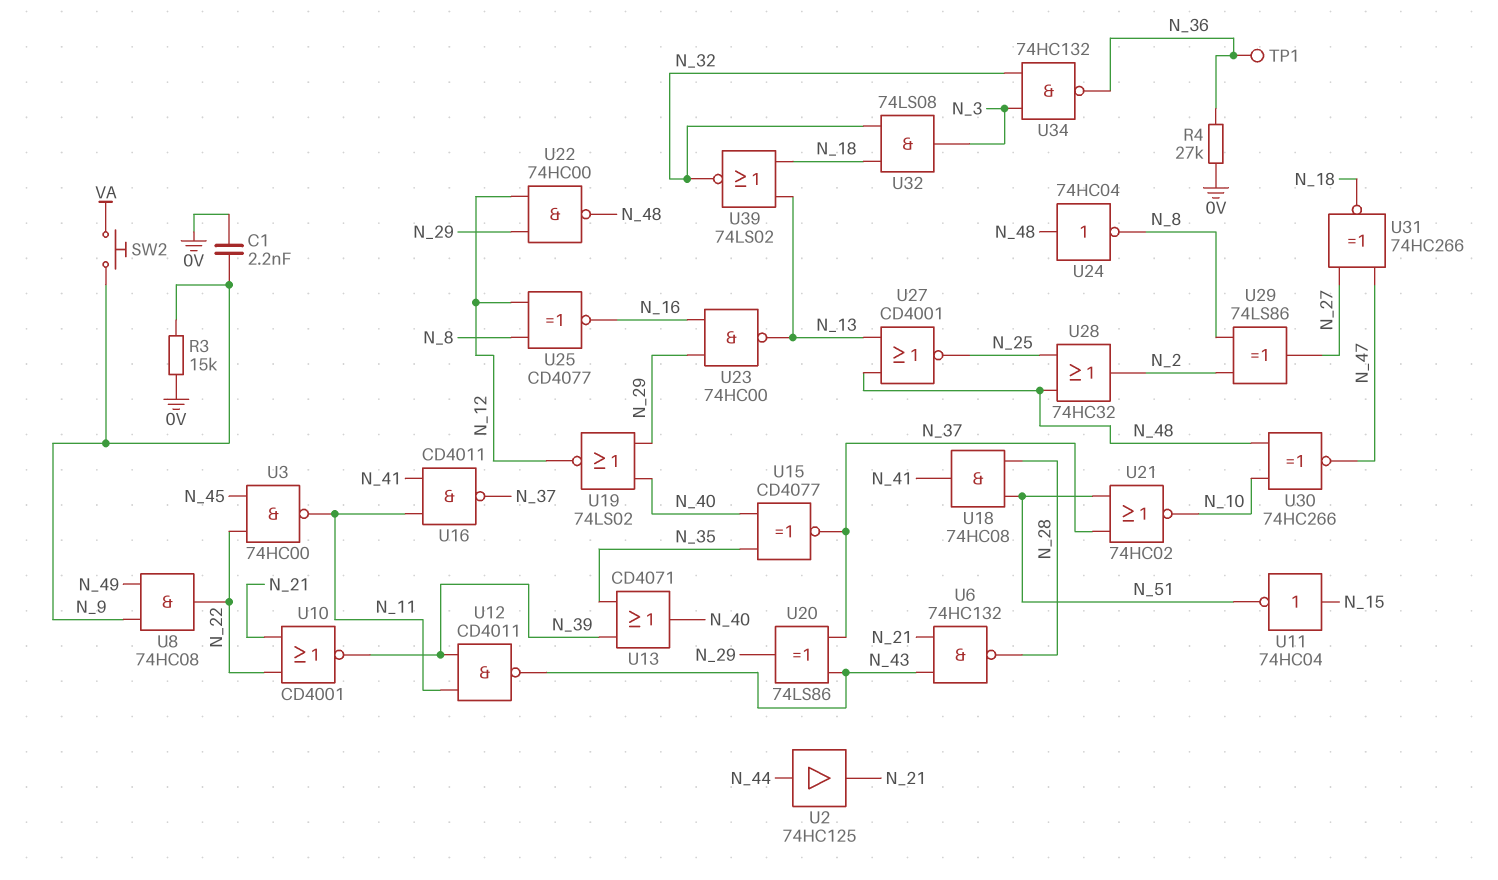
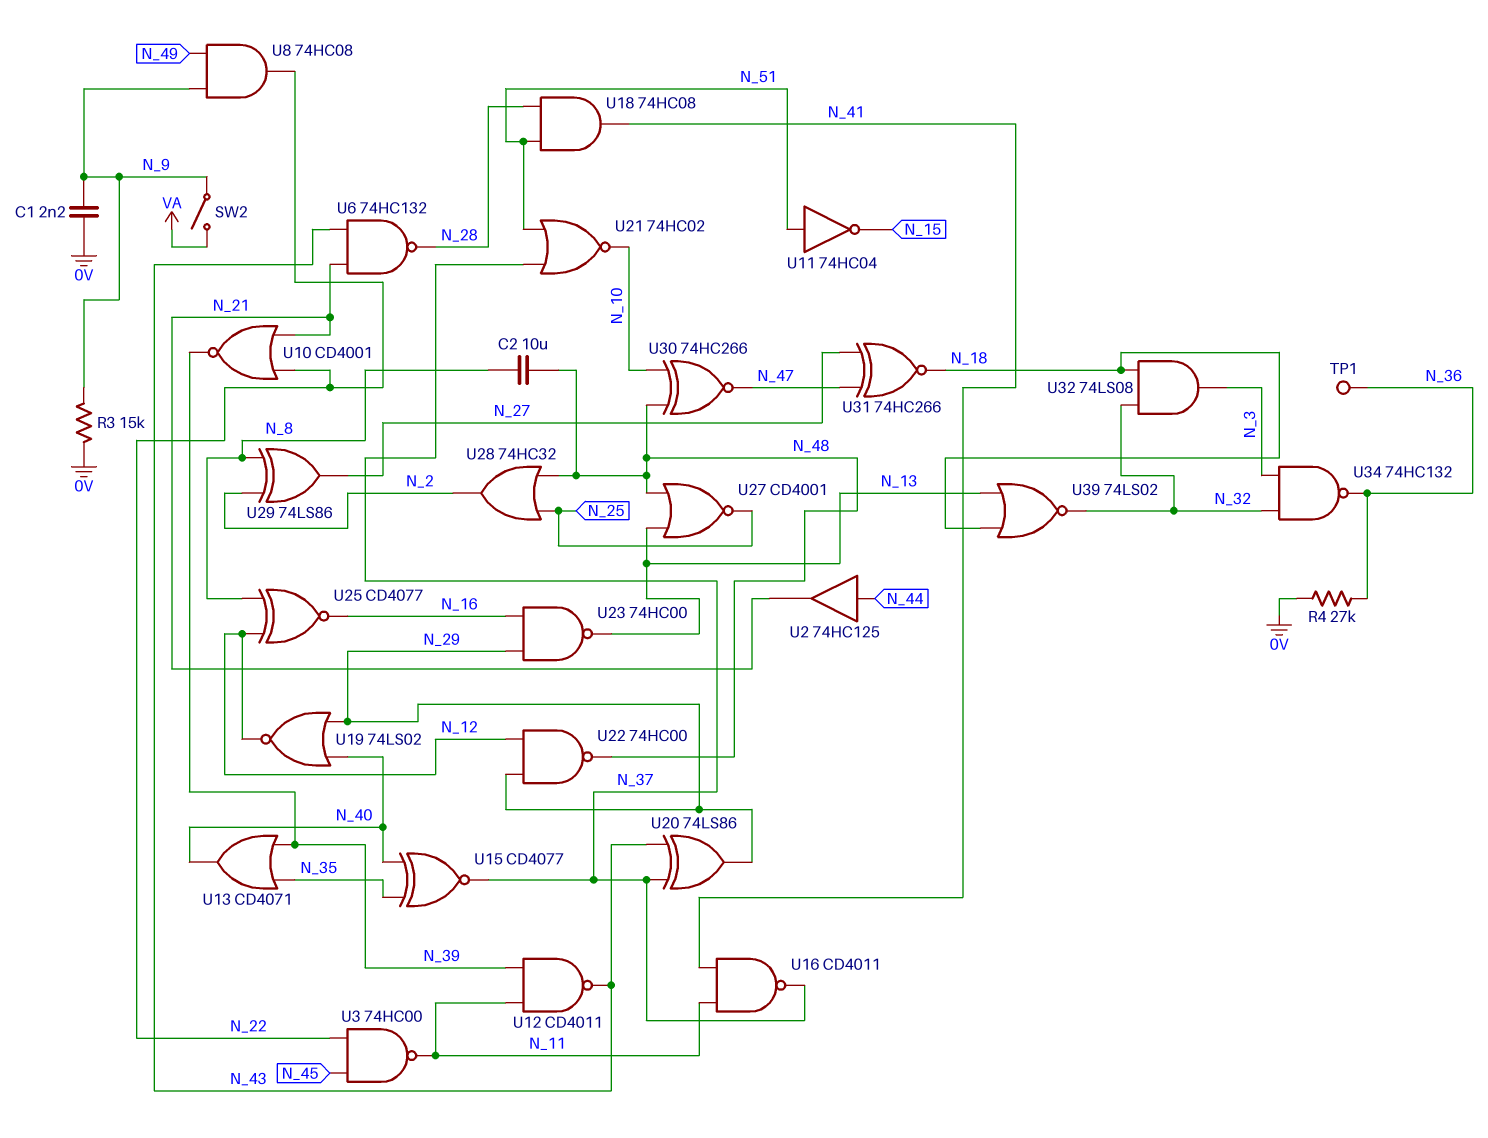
C2: none -> 10uF (N_8, N_48)
SW2: button (N_9, VA) -> switch (N_9, VA)
U11: NOT 74HC04 (in N_15, out N_51) -> NOT 74HC04 (in N_51, out N_15)
U24: NOT 74HC04 (in N_48, out N_8) -> none

